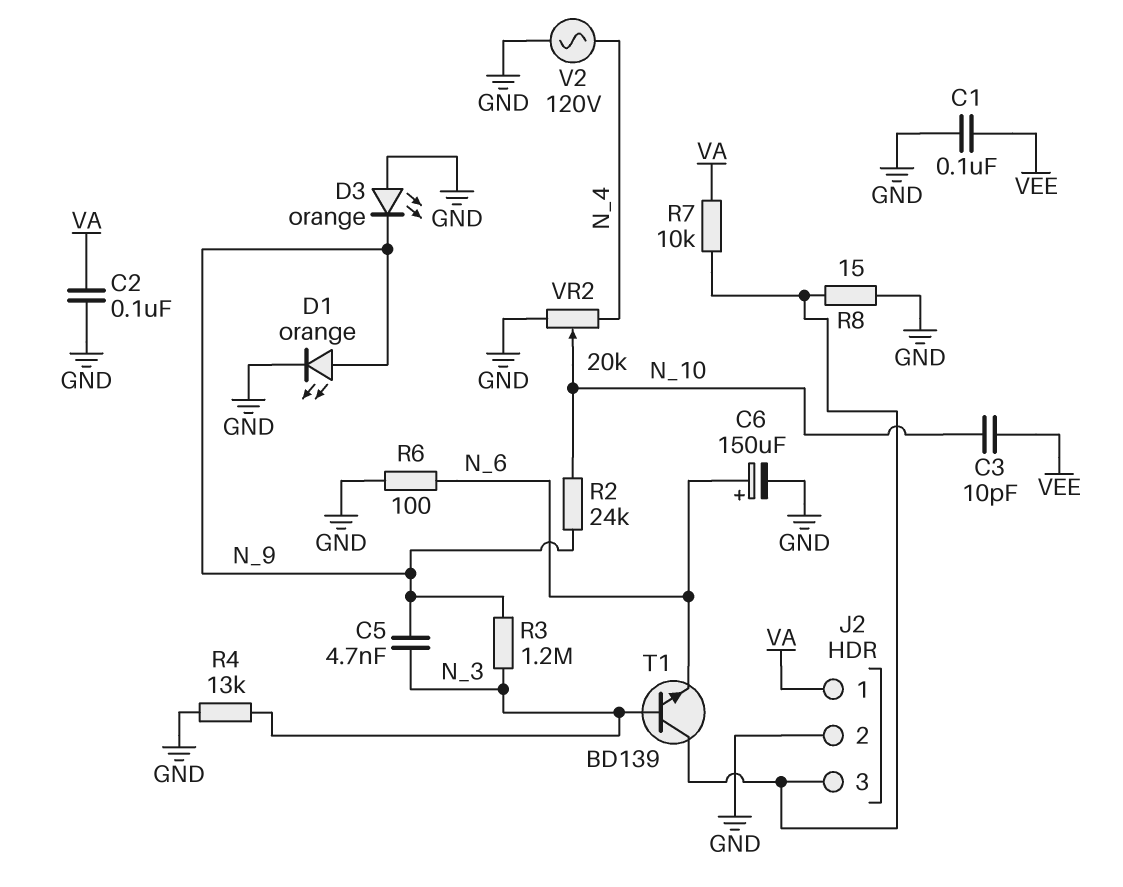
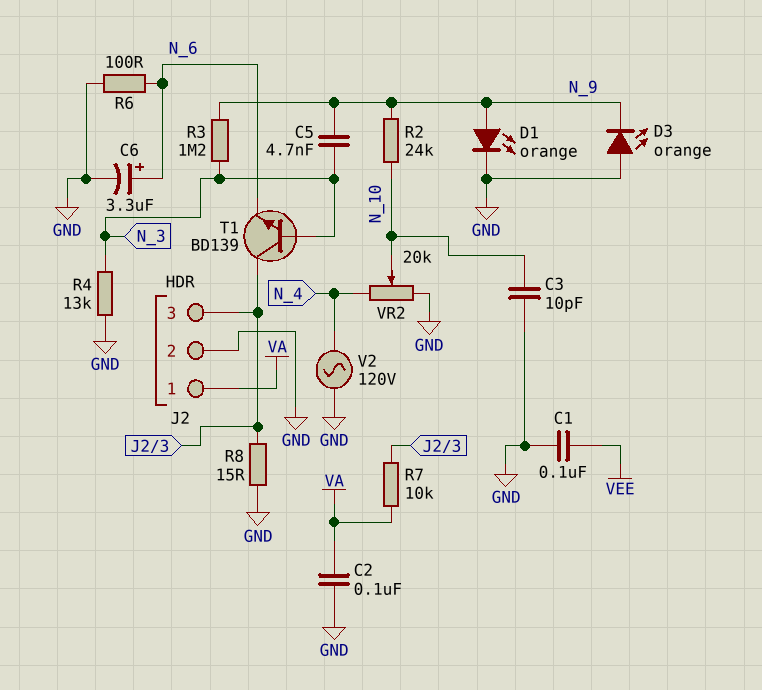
C3: 10pF (N_10, VEE) -> 10pF (GND, N_10)
C6: 150uF (plus N_6, minus GND) -> 3.3uF (plus N_6, minus GND)

